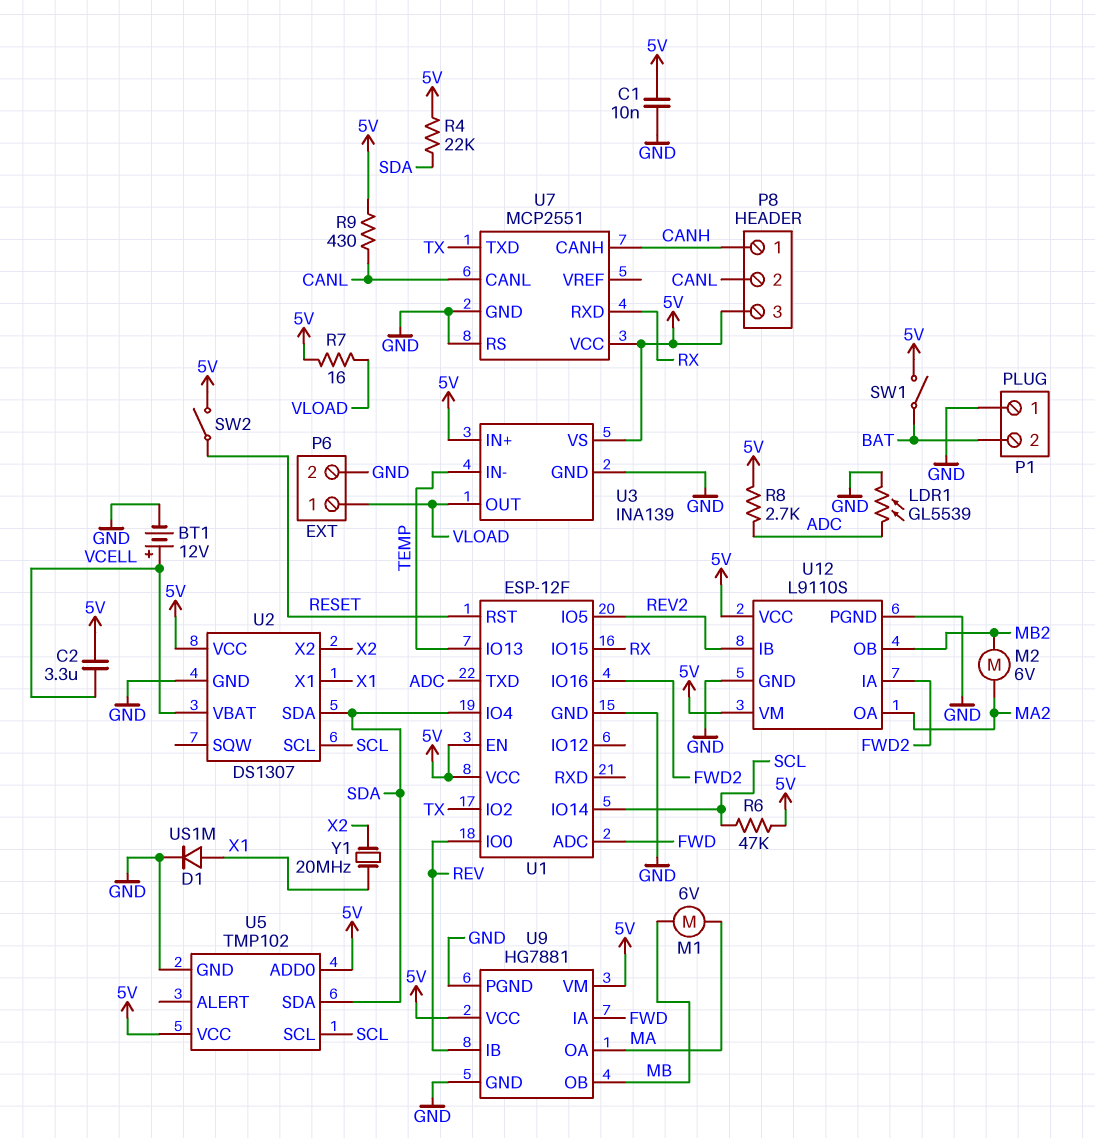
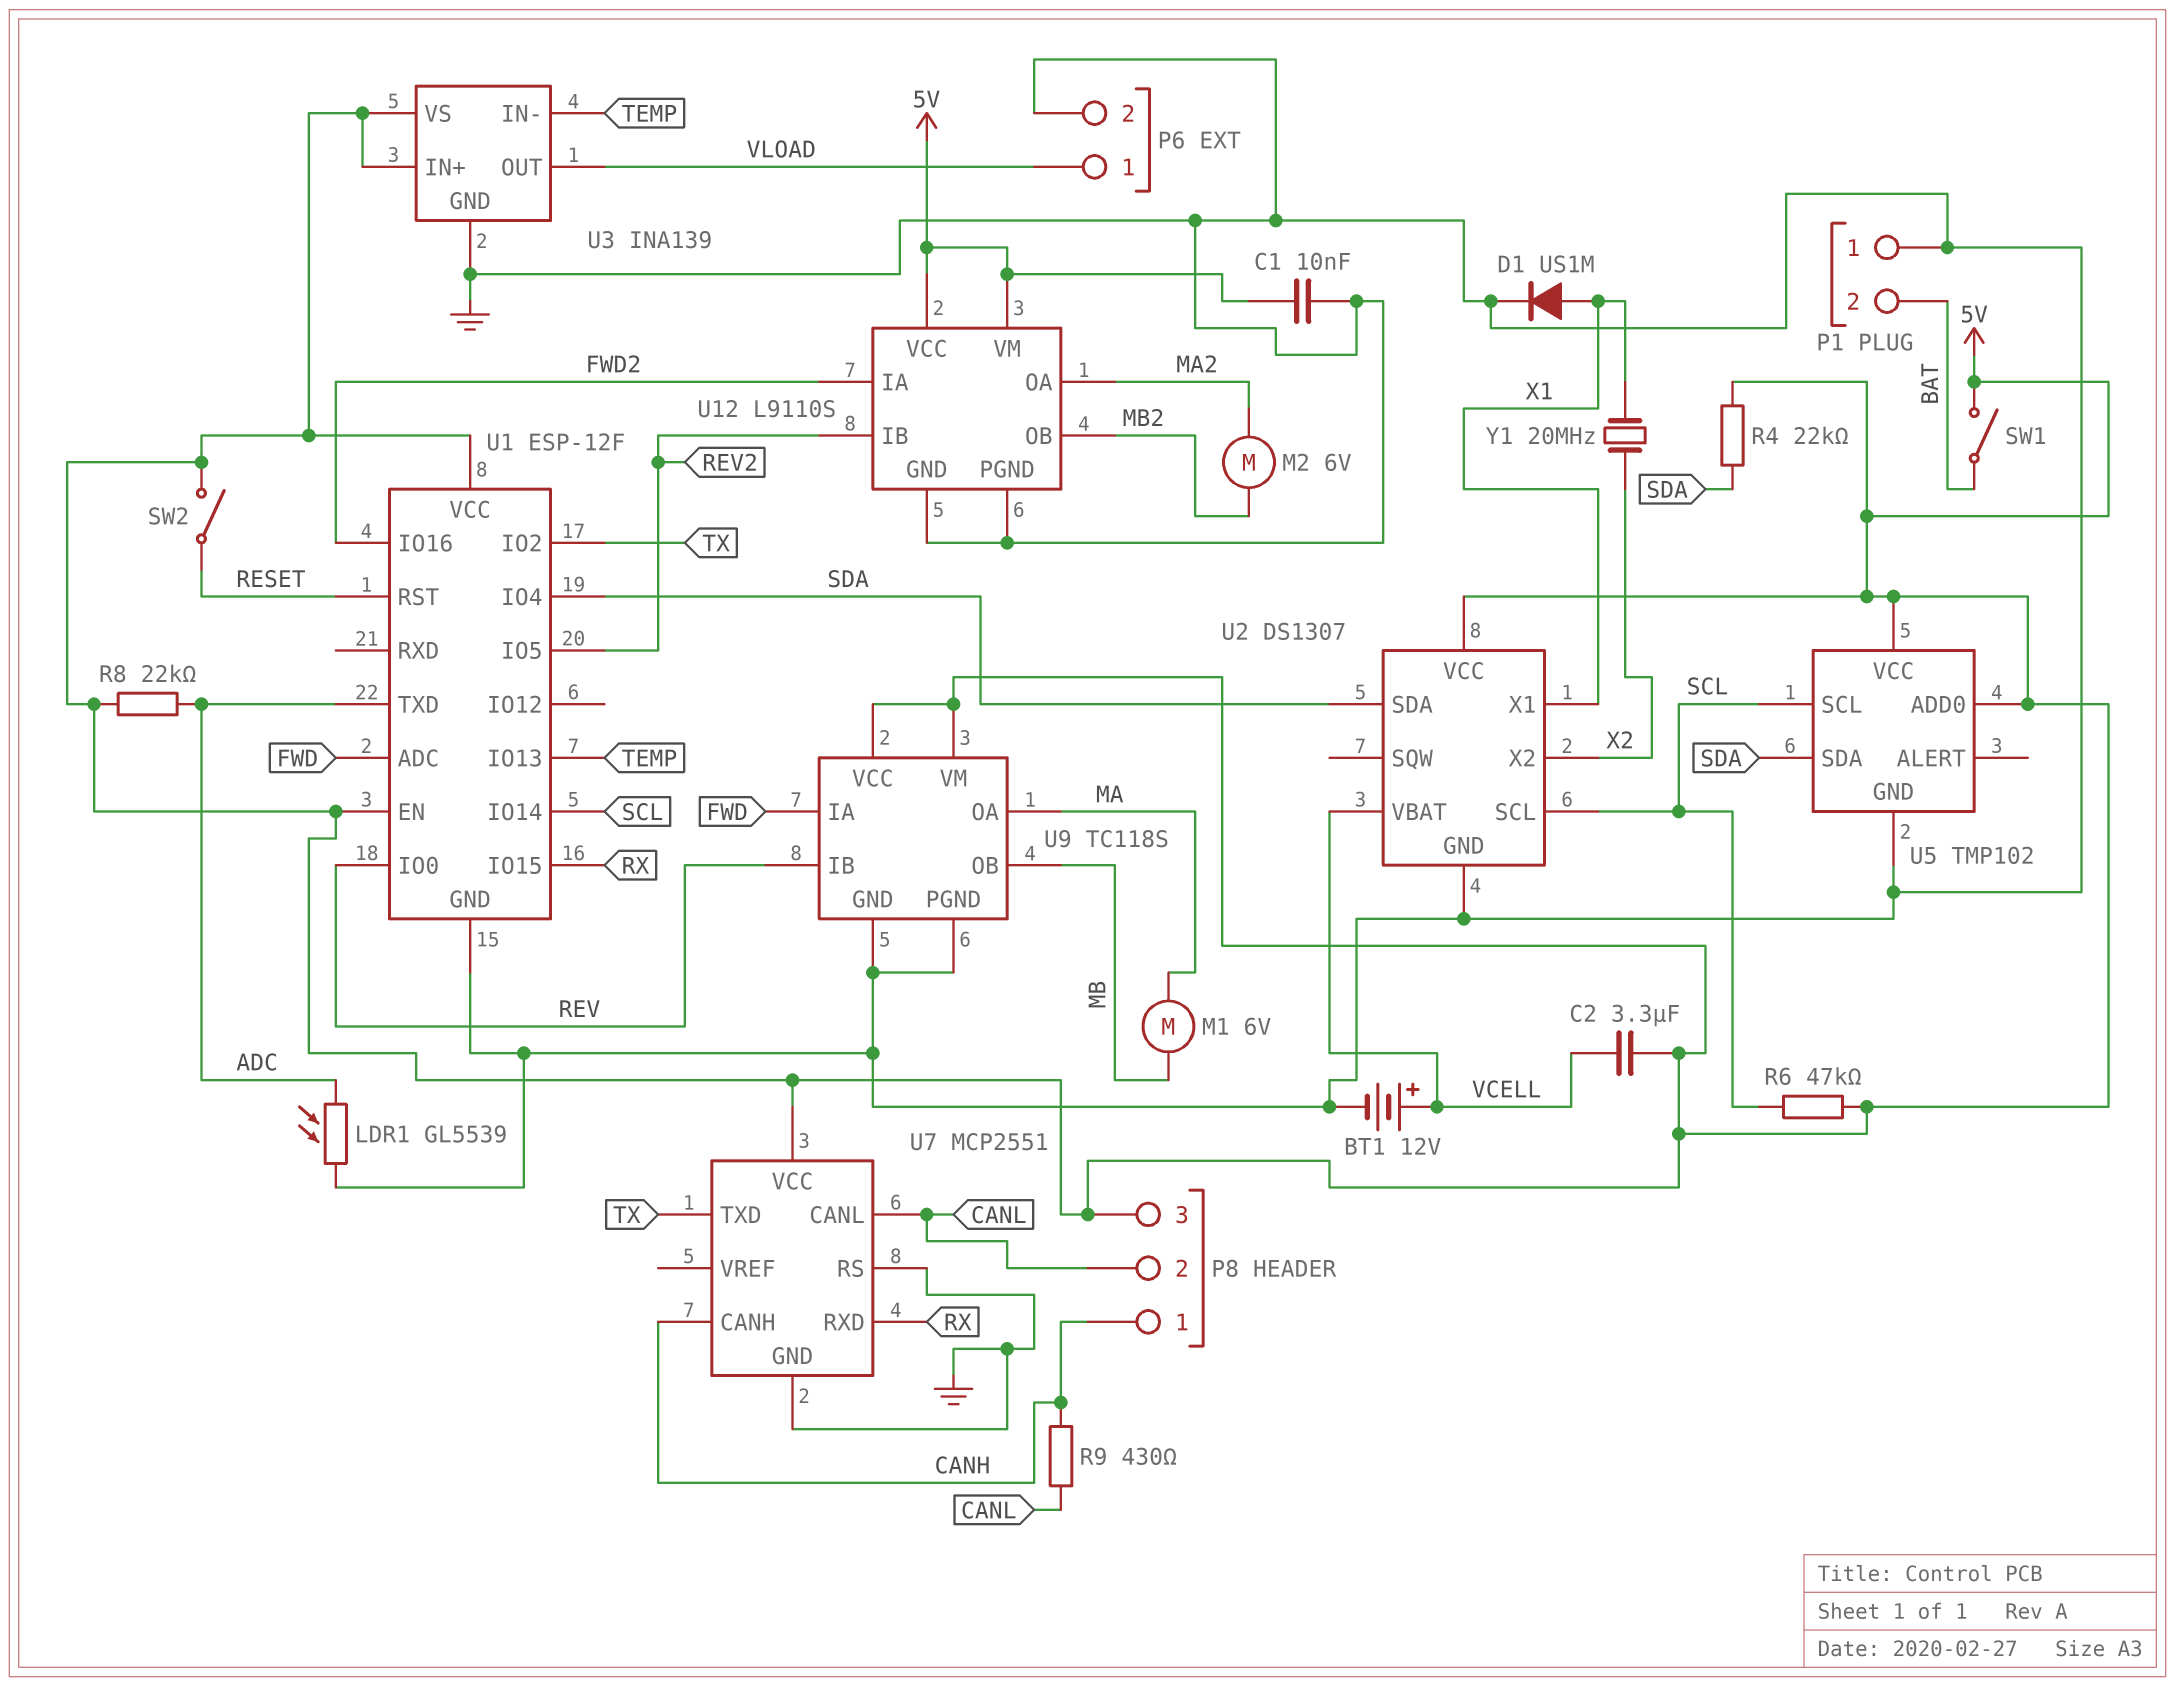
R7: 16 (5V, VLOAD) -> none
R8: 2.7k (5V, ADC) -> 22k (5V, ADC)
R9: 430 (5V, CANL) -> 430 (CANH, CANL)
U9: HG7881 -> TC118S

